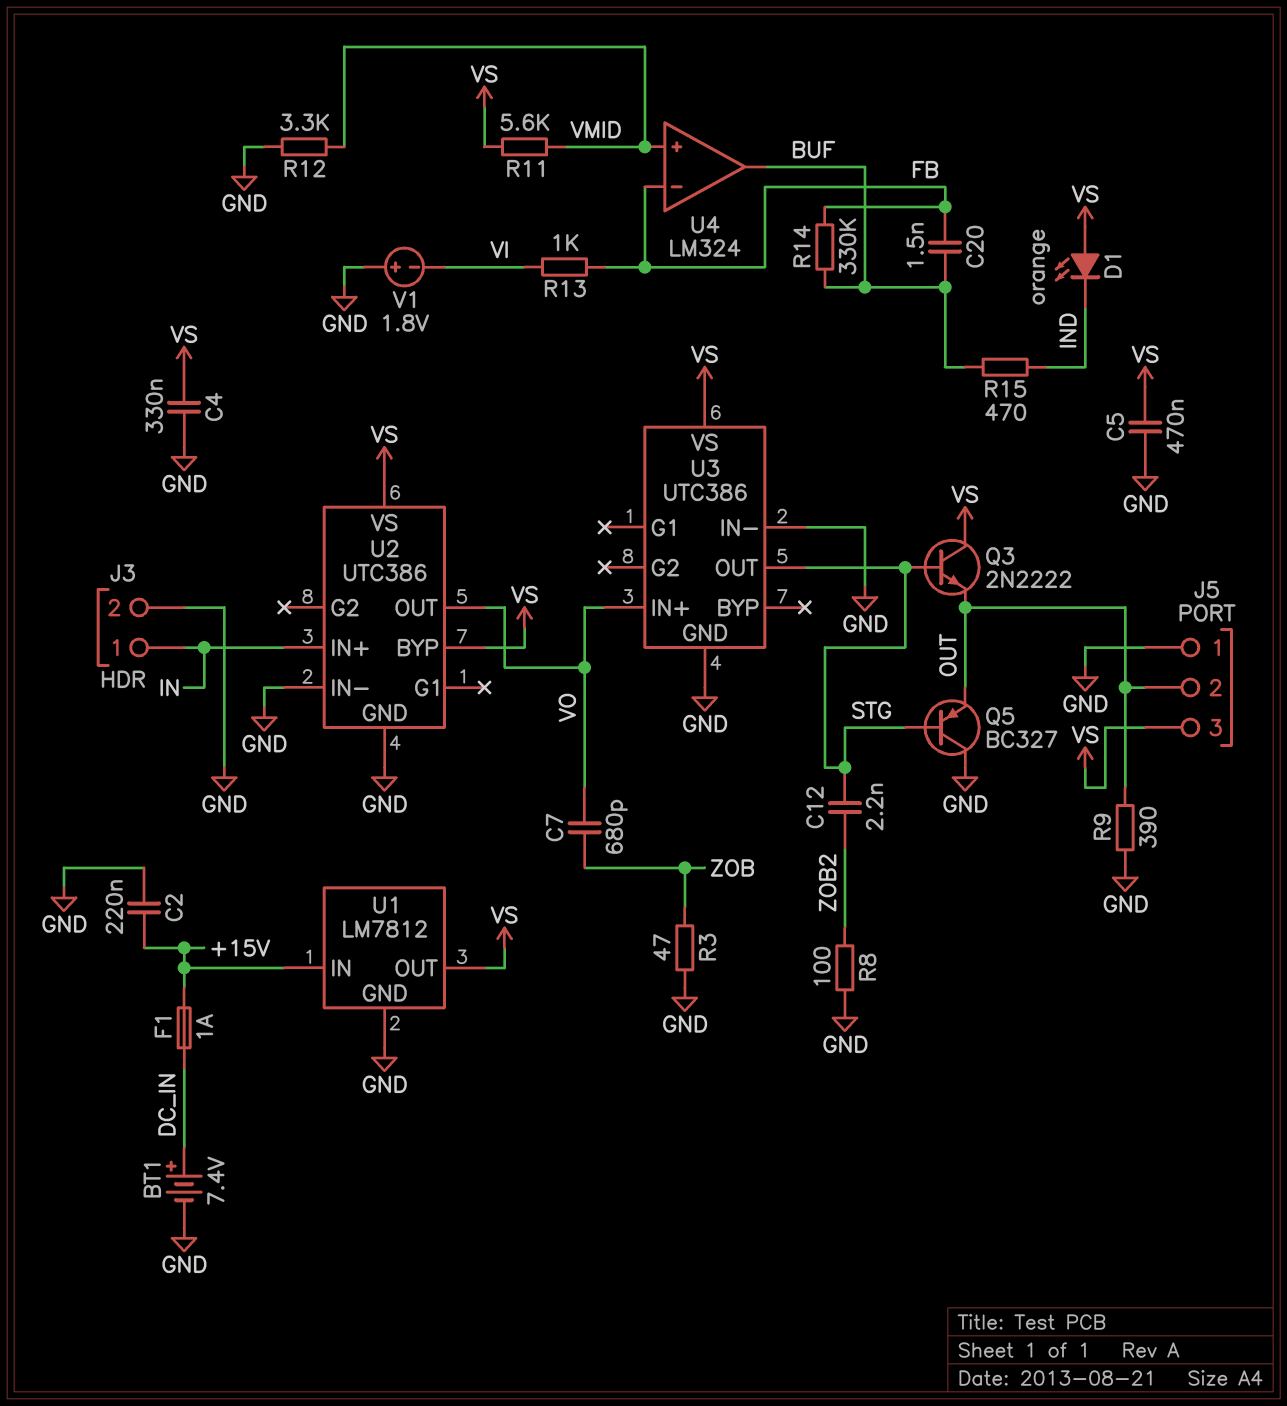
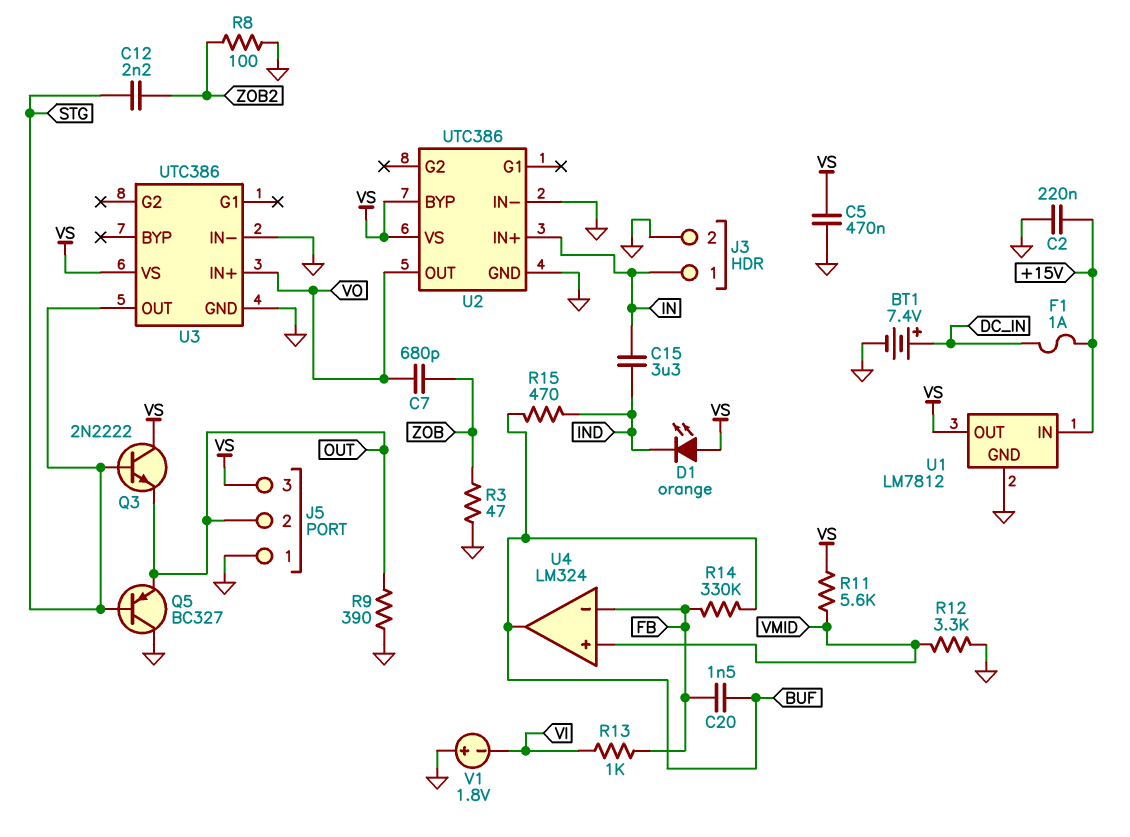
C4: 330nF (GND, VS) -> none
C15: none -> 3.3uF (IN, IND)

